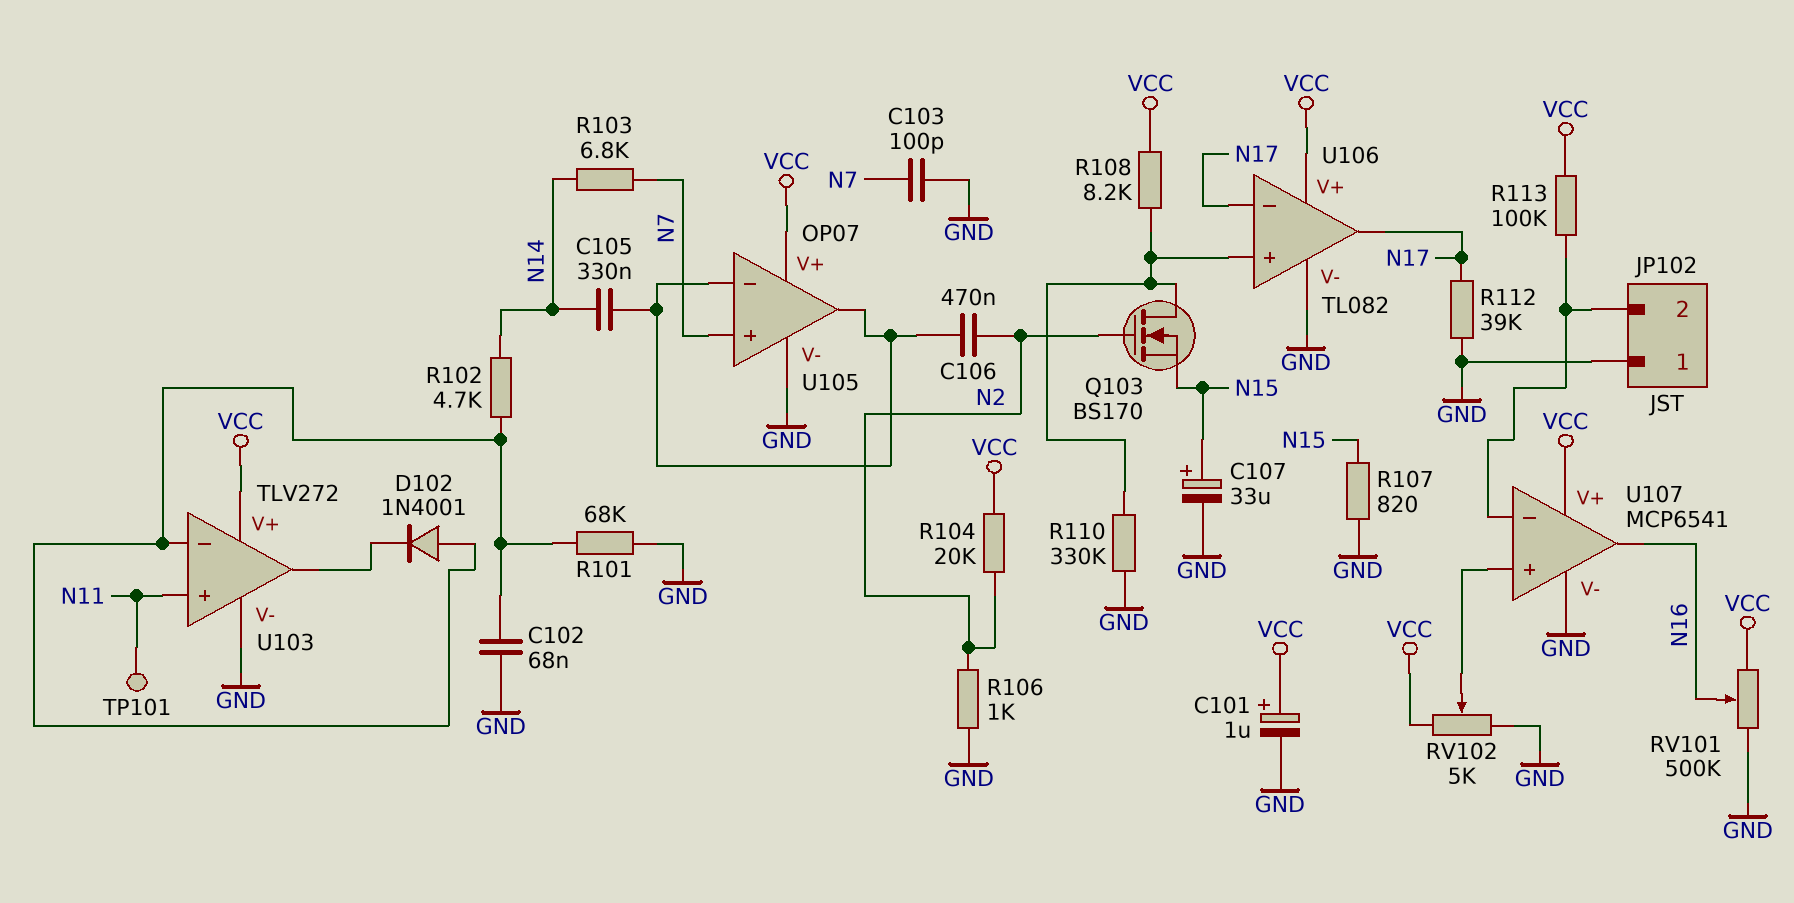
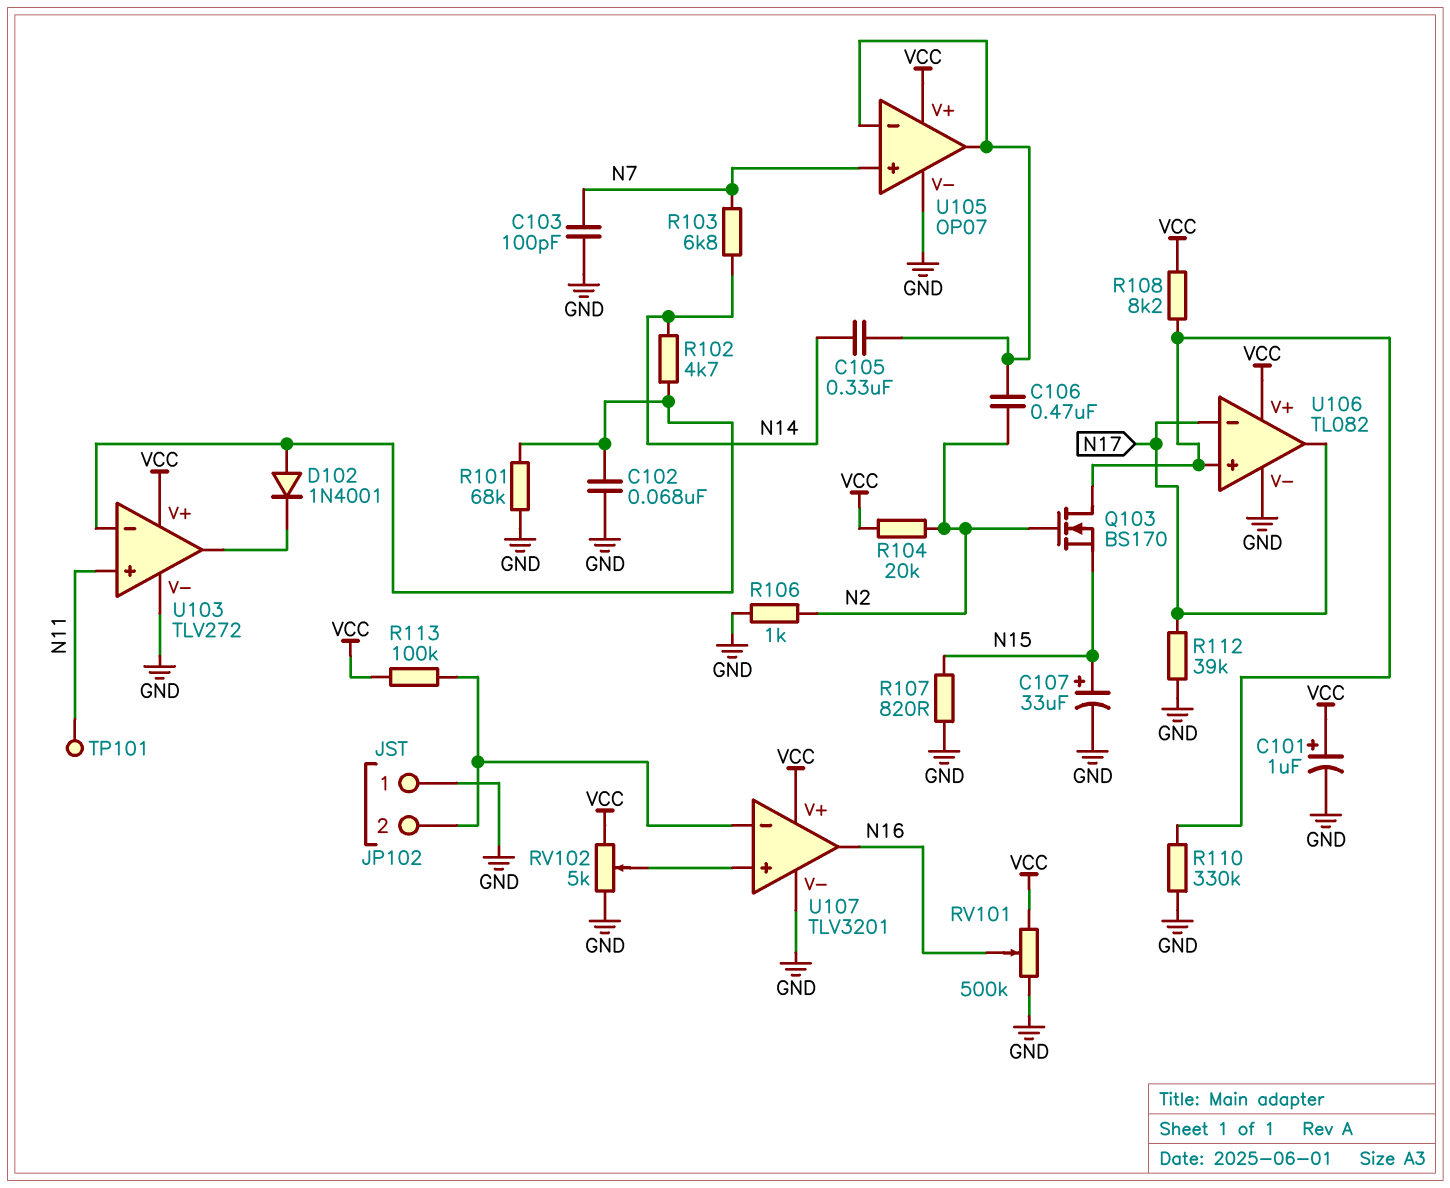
U107: MCP6541 -> TLV3201

